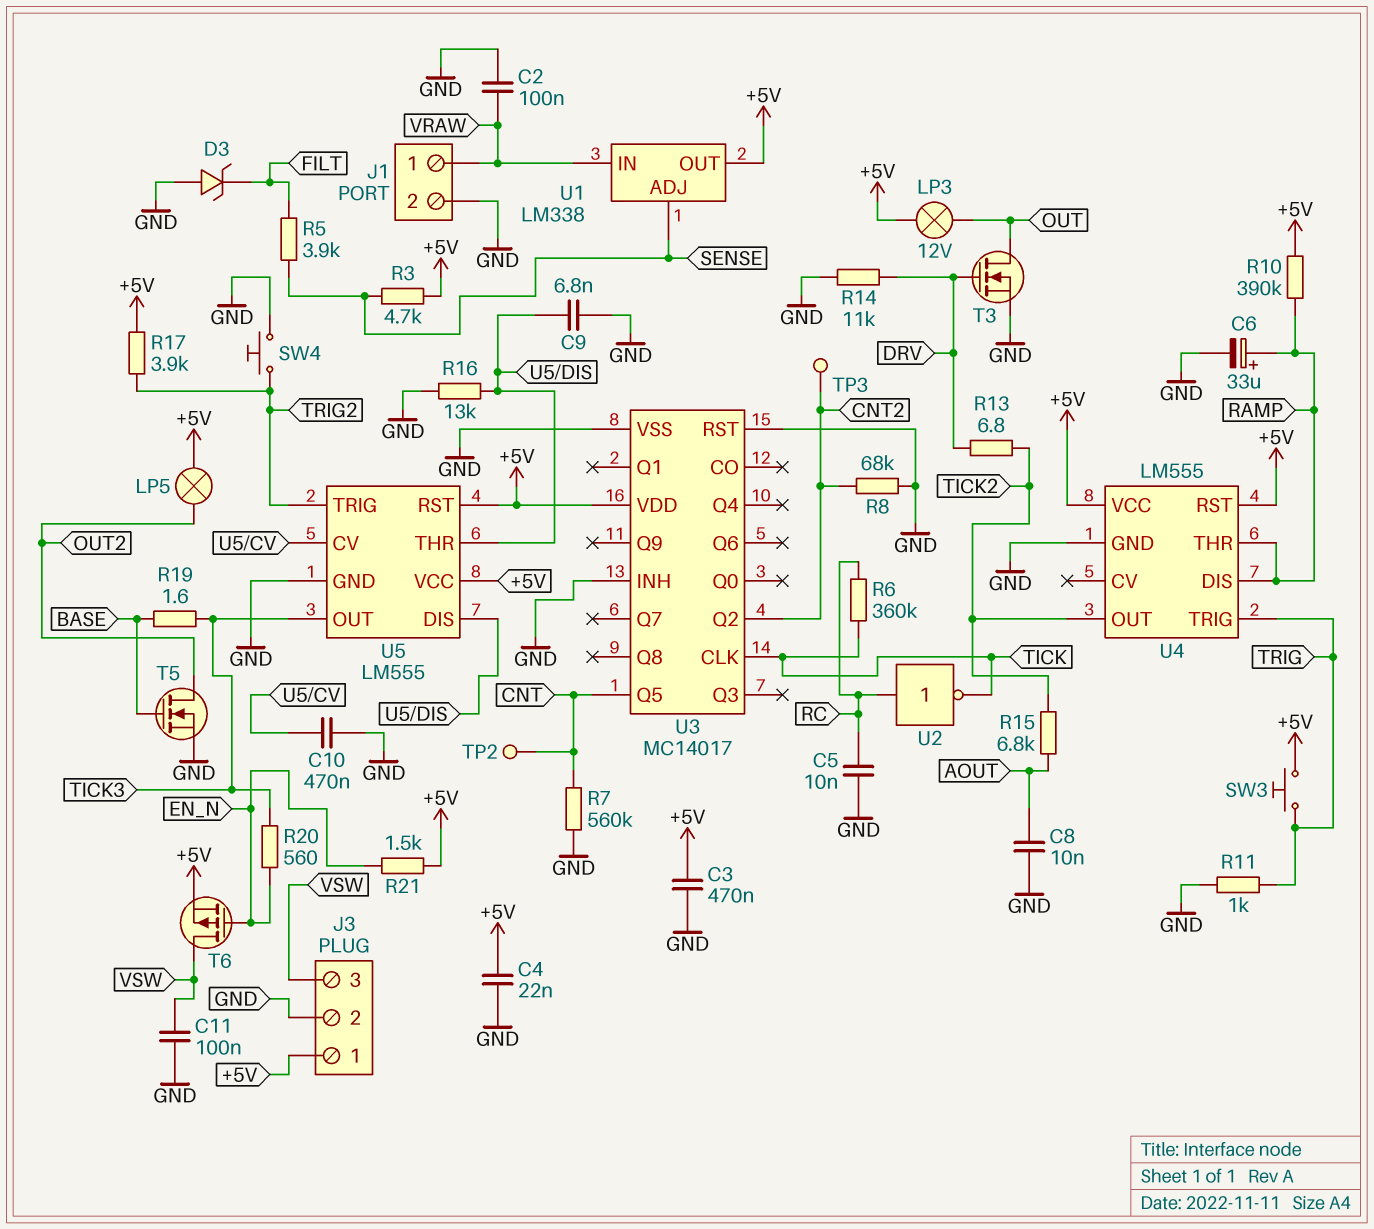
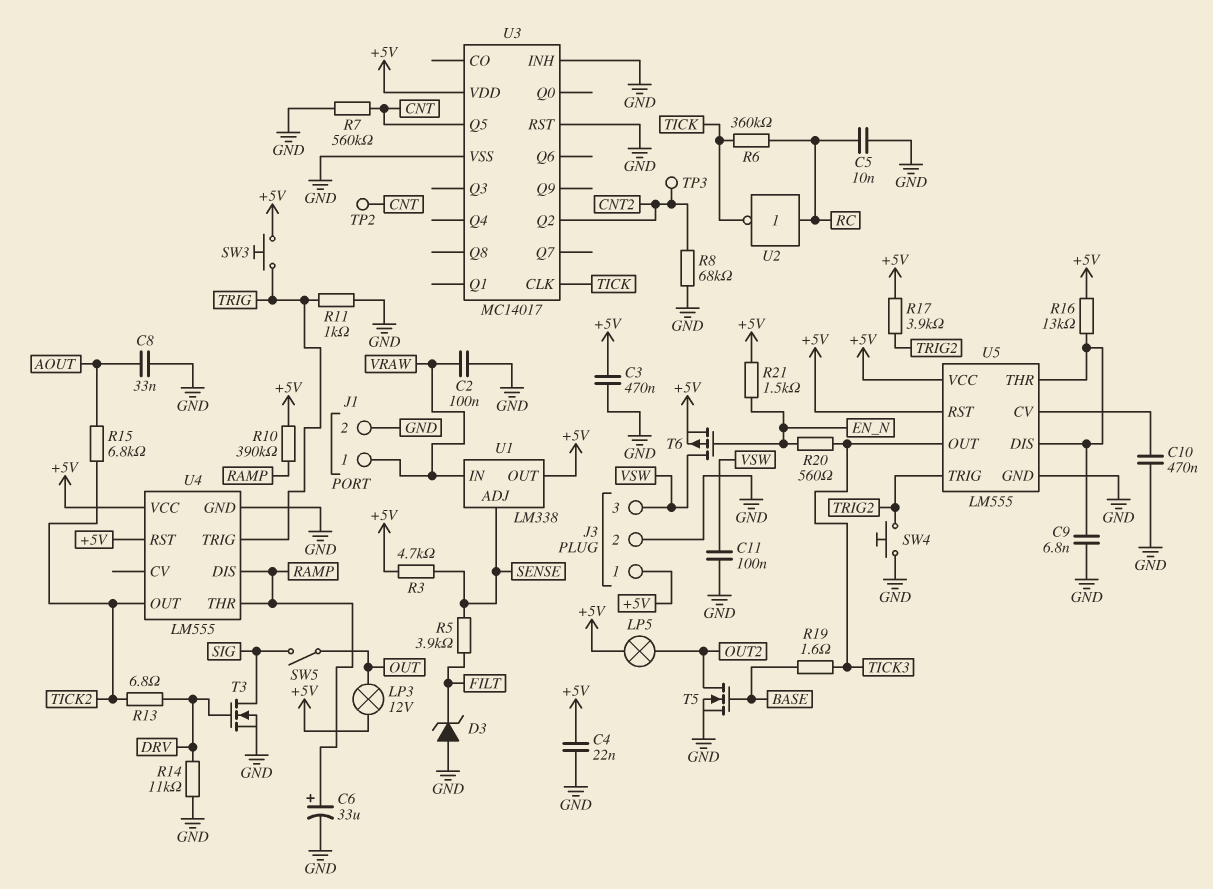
C8: 10nF (AOUT, GND) -> 33nF (AOUT, GND)
R16: 13k (GND, U5/DIS) -> 13k (+5V, U5/DIS)
SW5: none -> switch (OUT, SIG)
T3: NMOS (G DRV, D OUT, S GND) -> NMOS (G DRV, D SIG, S GND)

